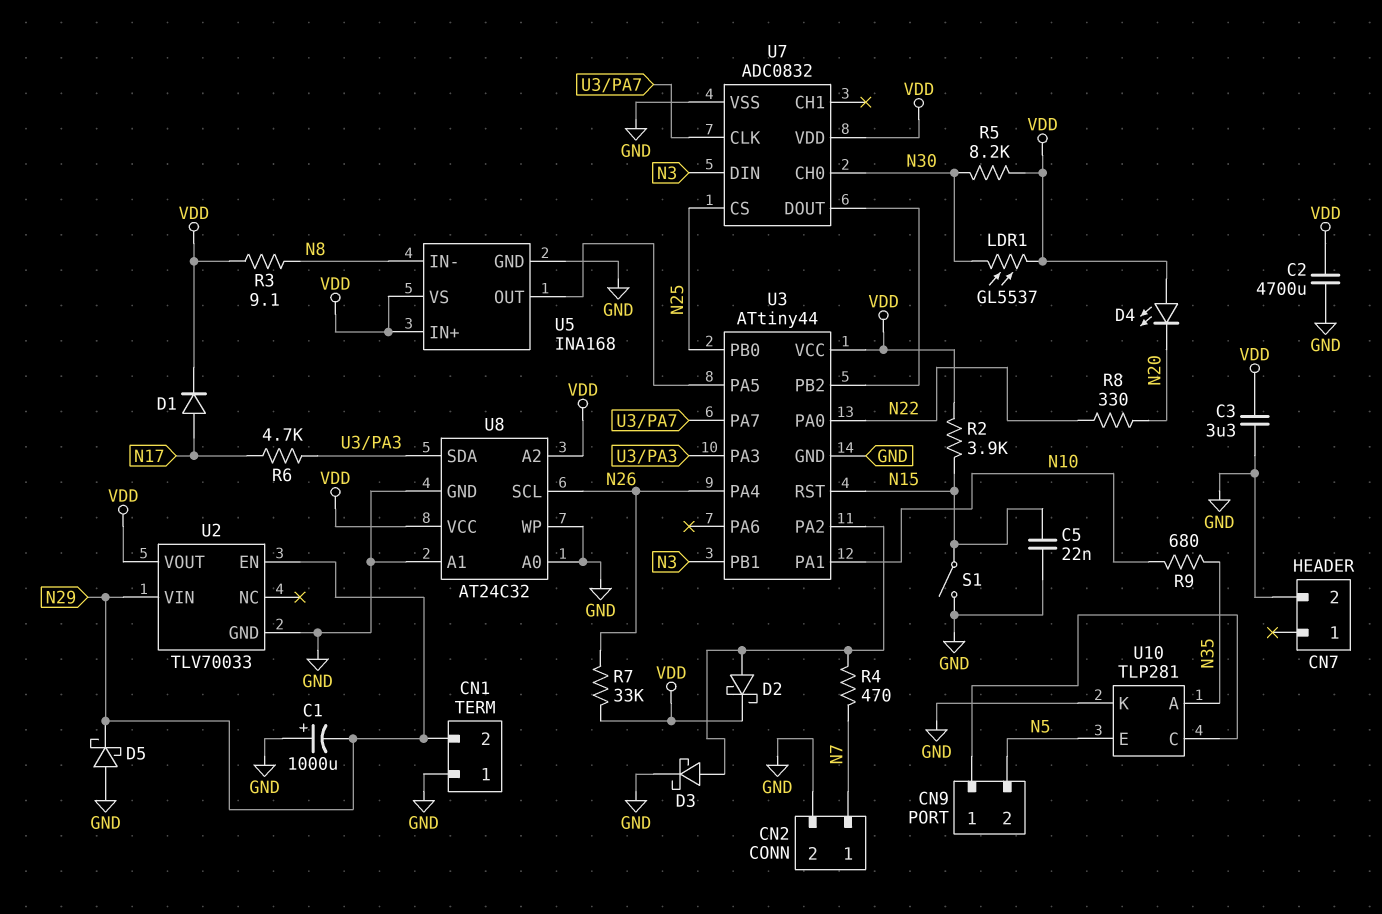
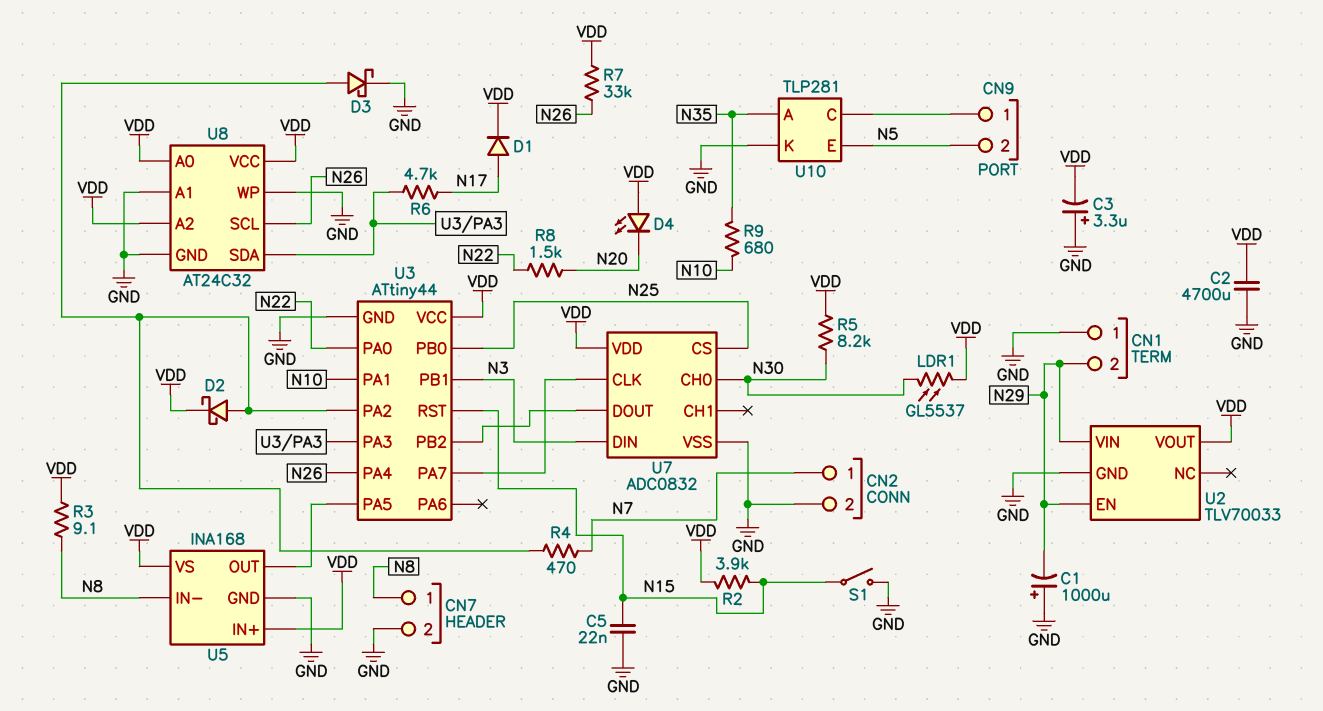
C3: 3.3uF (GND, VDD) -> 3.3uF (plus GND, minus VDD)
CN7 pin 1: none -> N8
D5: schottky (A GND, K N29) -> none
R8: 330 (N20, N22) -> 1.5k (N20, N22)
U8 pin A0: GND -> VDD

